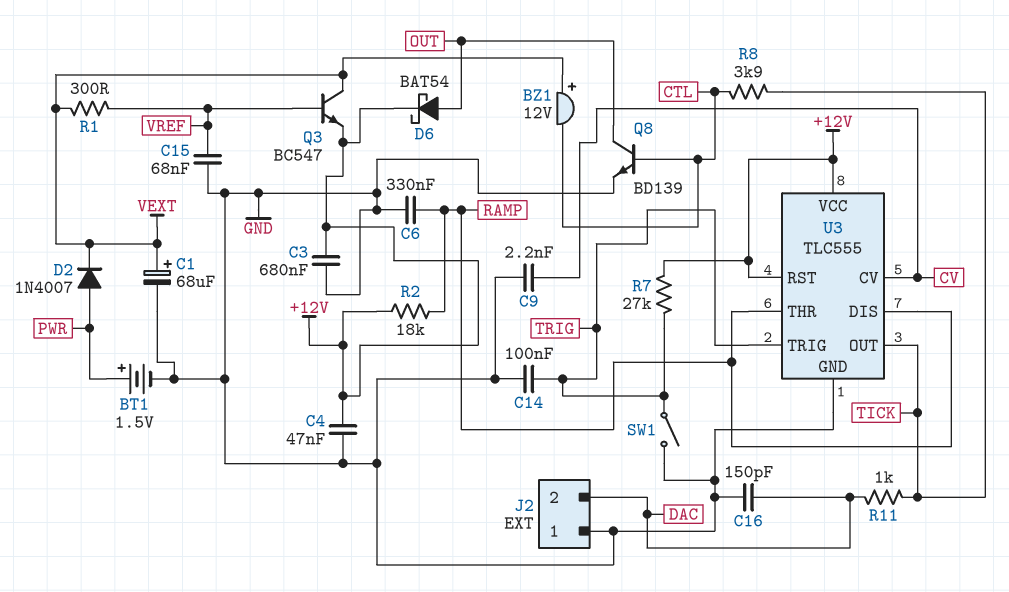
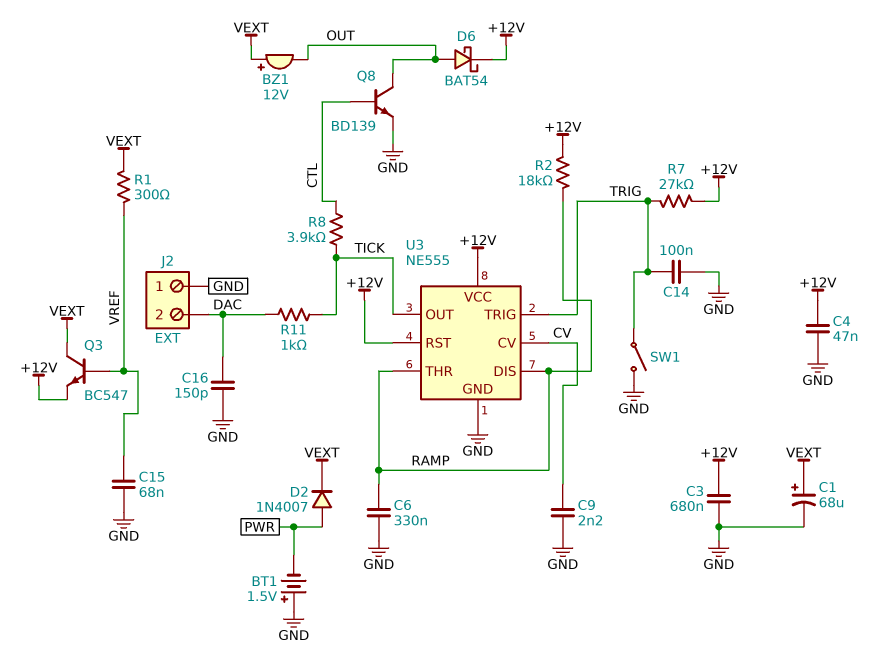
BT1: 1.5V (plus PWR, minus GND) -> 1.5V (plus GND, minus PWR)
BZ1: buzzer 12V (plus VEXT, minus CTL) -> buzzer 12V (plus VEXT, minus OUT)
U3: TLC555 -> NE555

